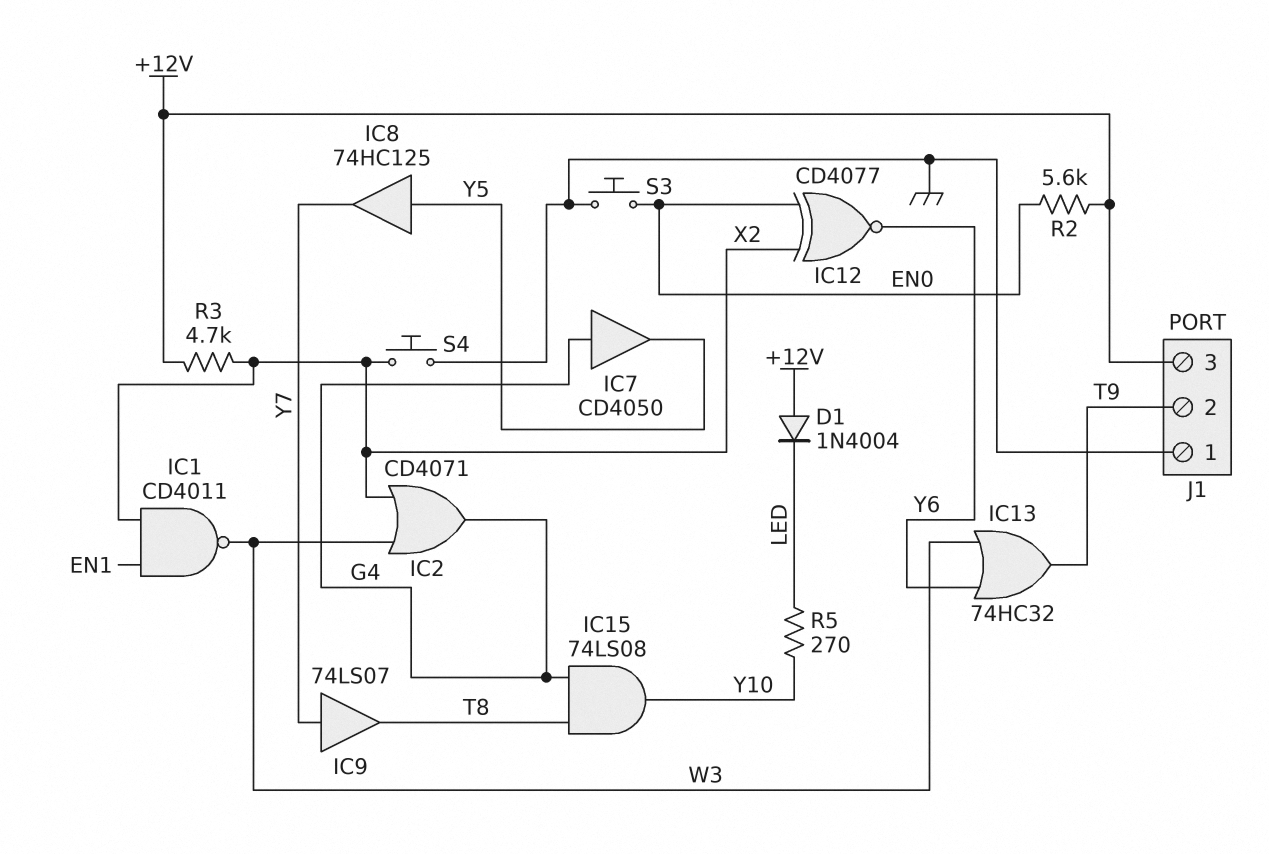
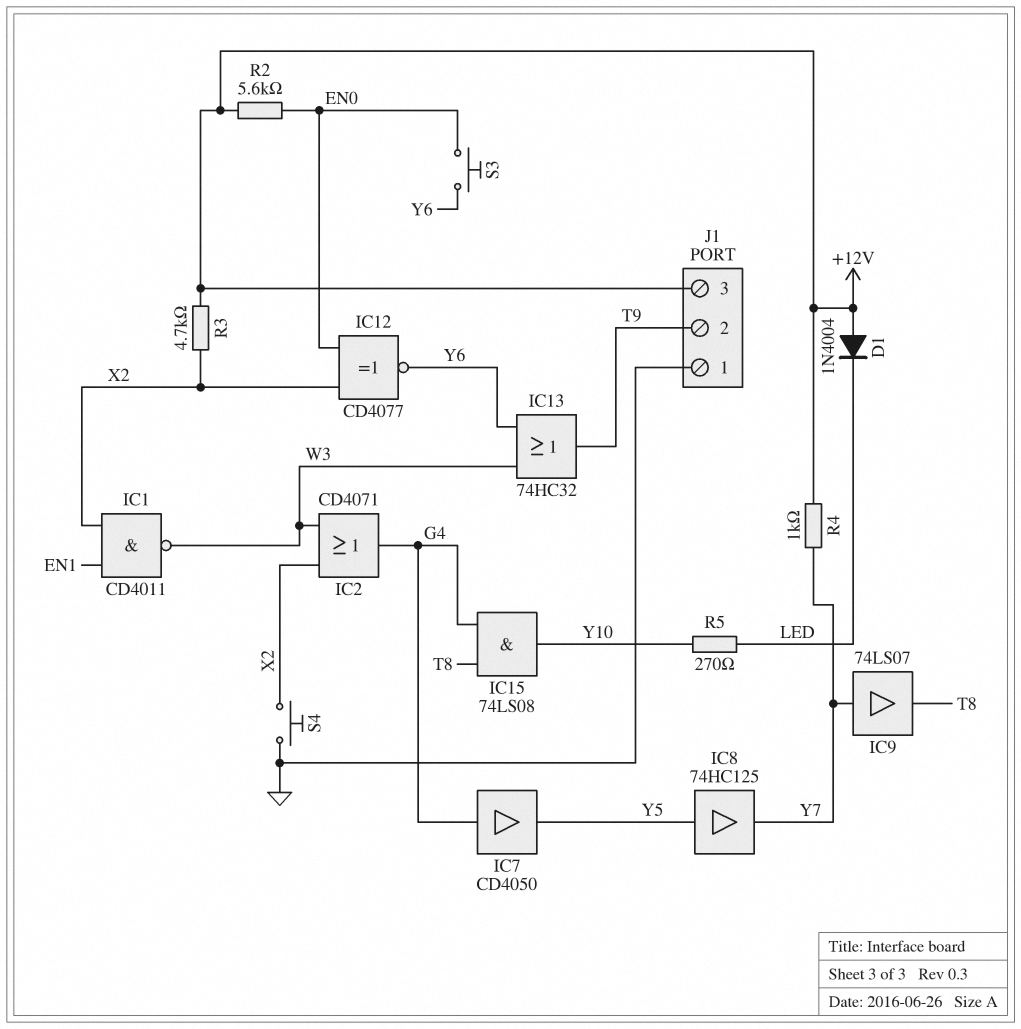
R4: none -> 1k (+12V, Y7)
S3: button (EN0, GND) -> button (EN0, Y6)

